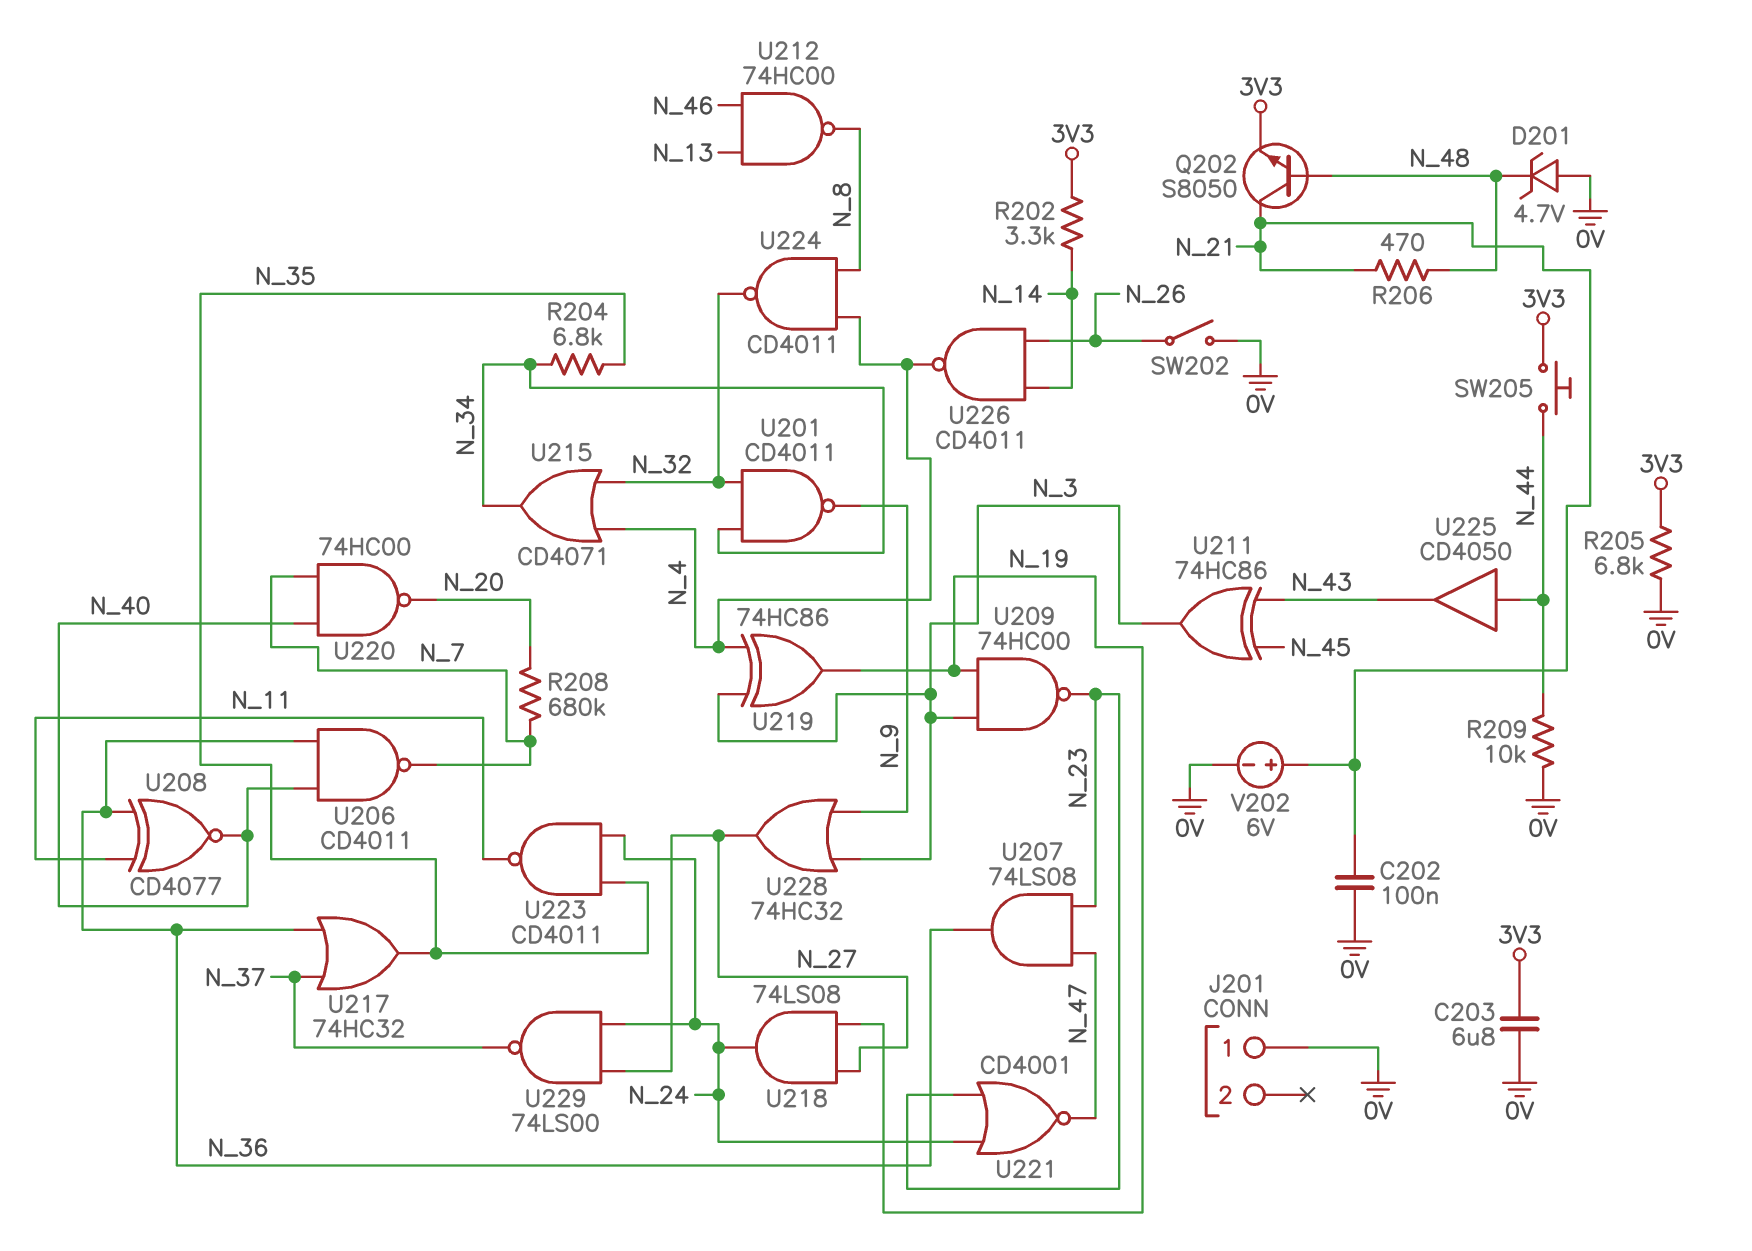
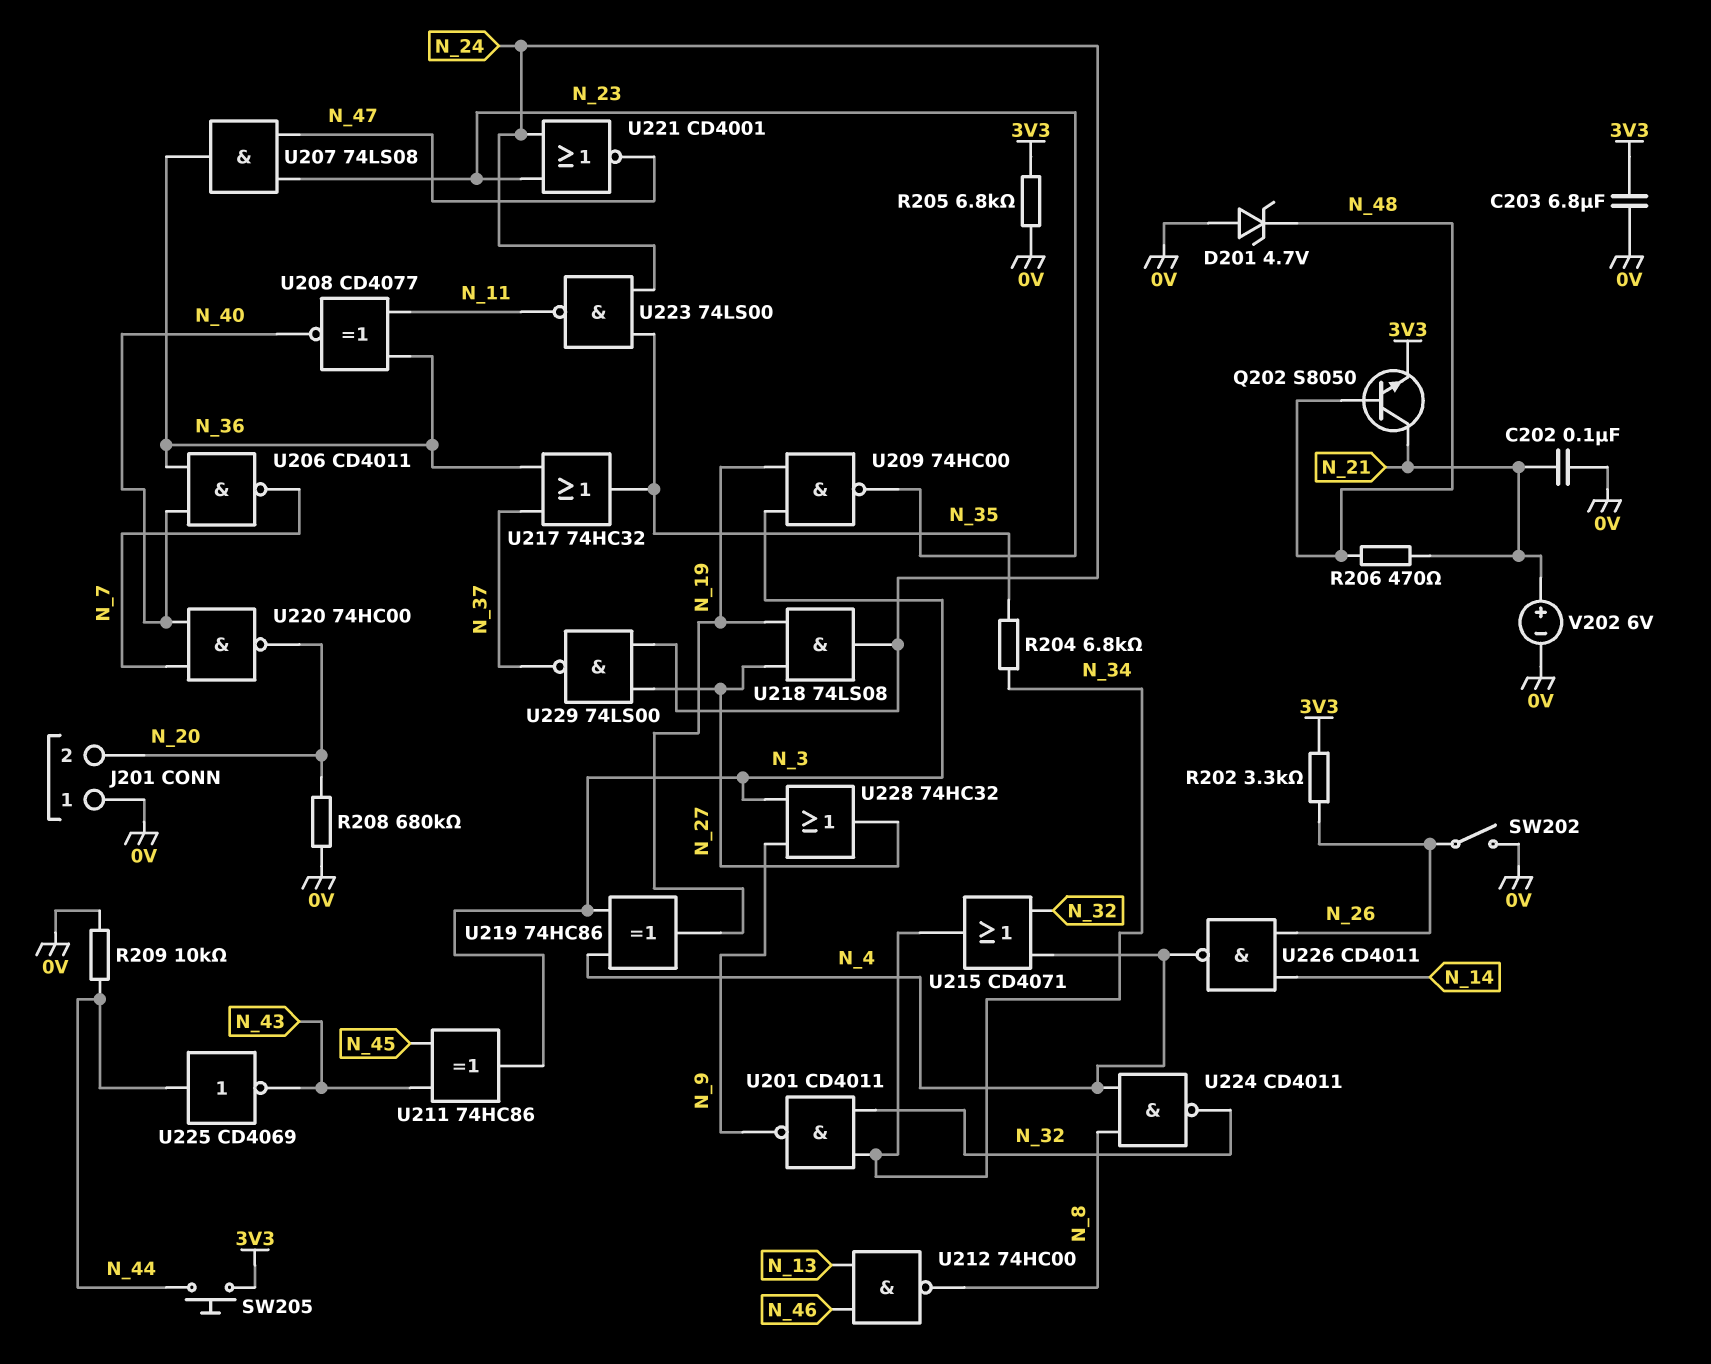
J201 pin 2: none -> N_20
R202: 3.3k (3V3, N_14) -> 3.3k (3V3, N_26)
R208: 680k (N_7, N_20) -> 680k (0V, N_20)
U223: NAND CD4011 (in N_24, in N_35, out N_11) -> NAND 74LS00 (in N_24, in N_35, out N_11)
U225: buffer CD4050 (in N_44, out N_43) -> NOT CD4069 (in N_44, out N_43)

